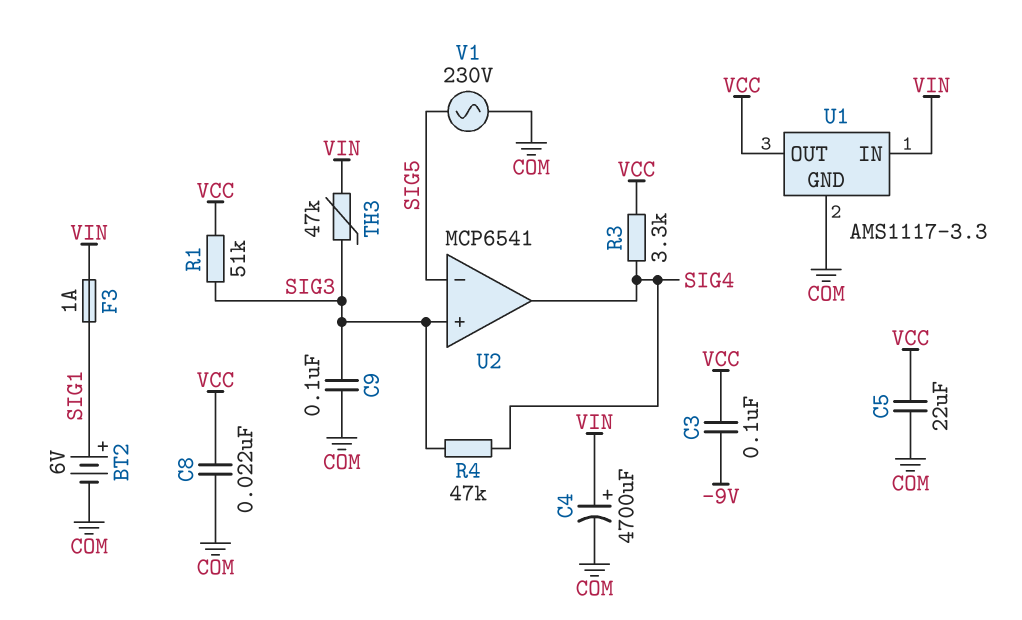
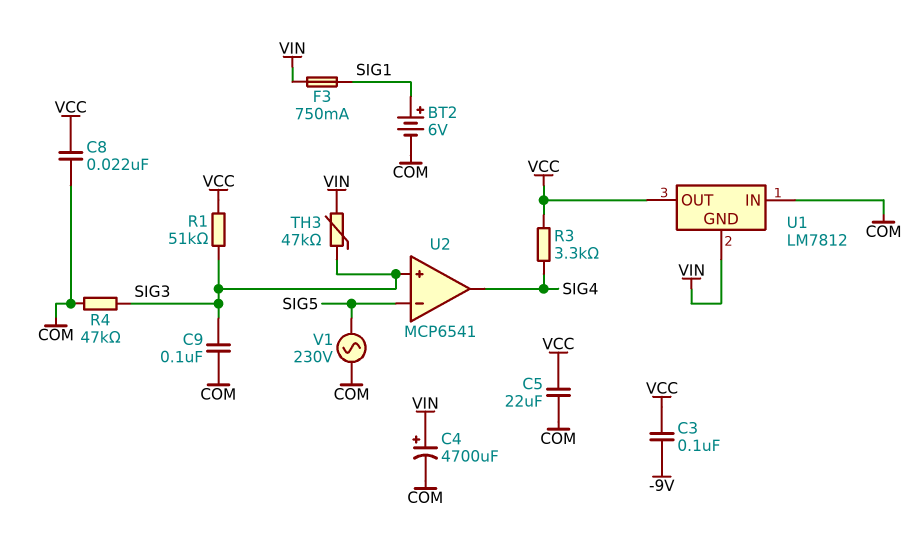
F3: 1A (SIG1, VIN) -> 750mA (SIG1, VIN)
R4: 47k (SIG3, SIG4) -> 47k (COM, SIG3)
U1: AMS1117-3.3 -> LM7812
U1 pin GND: COM -> VIN
U1 pin IN: VIN -> COM

